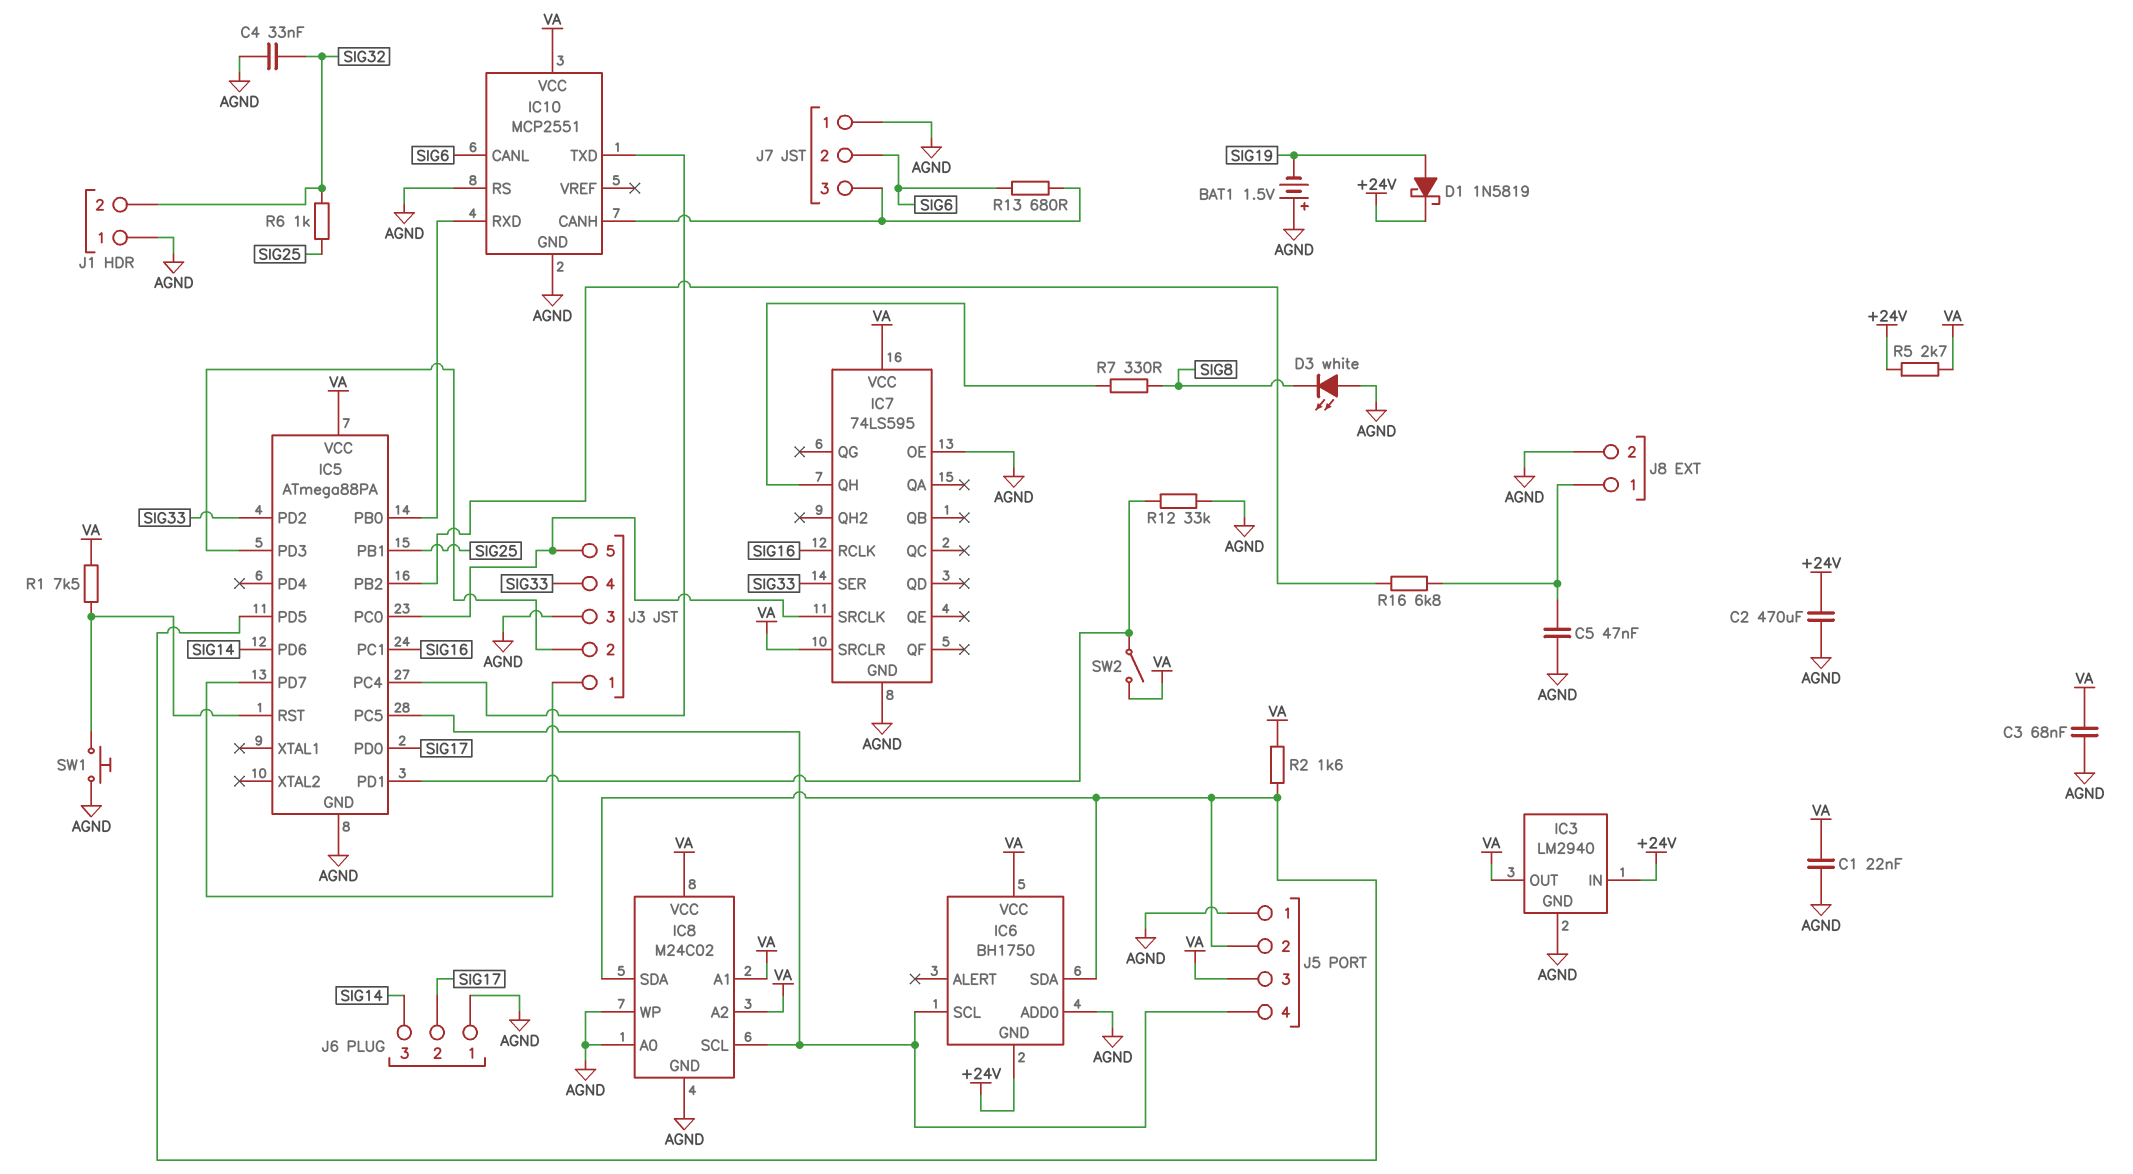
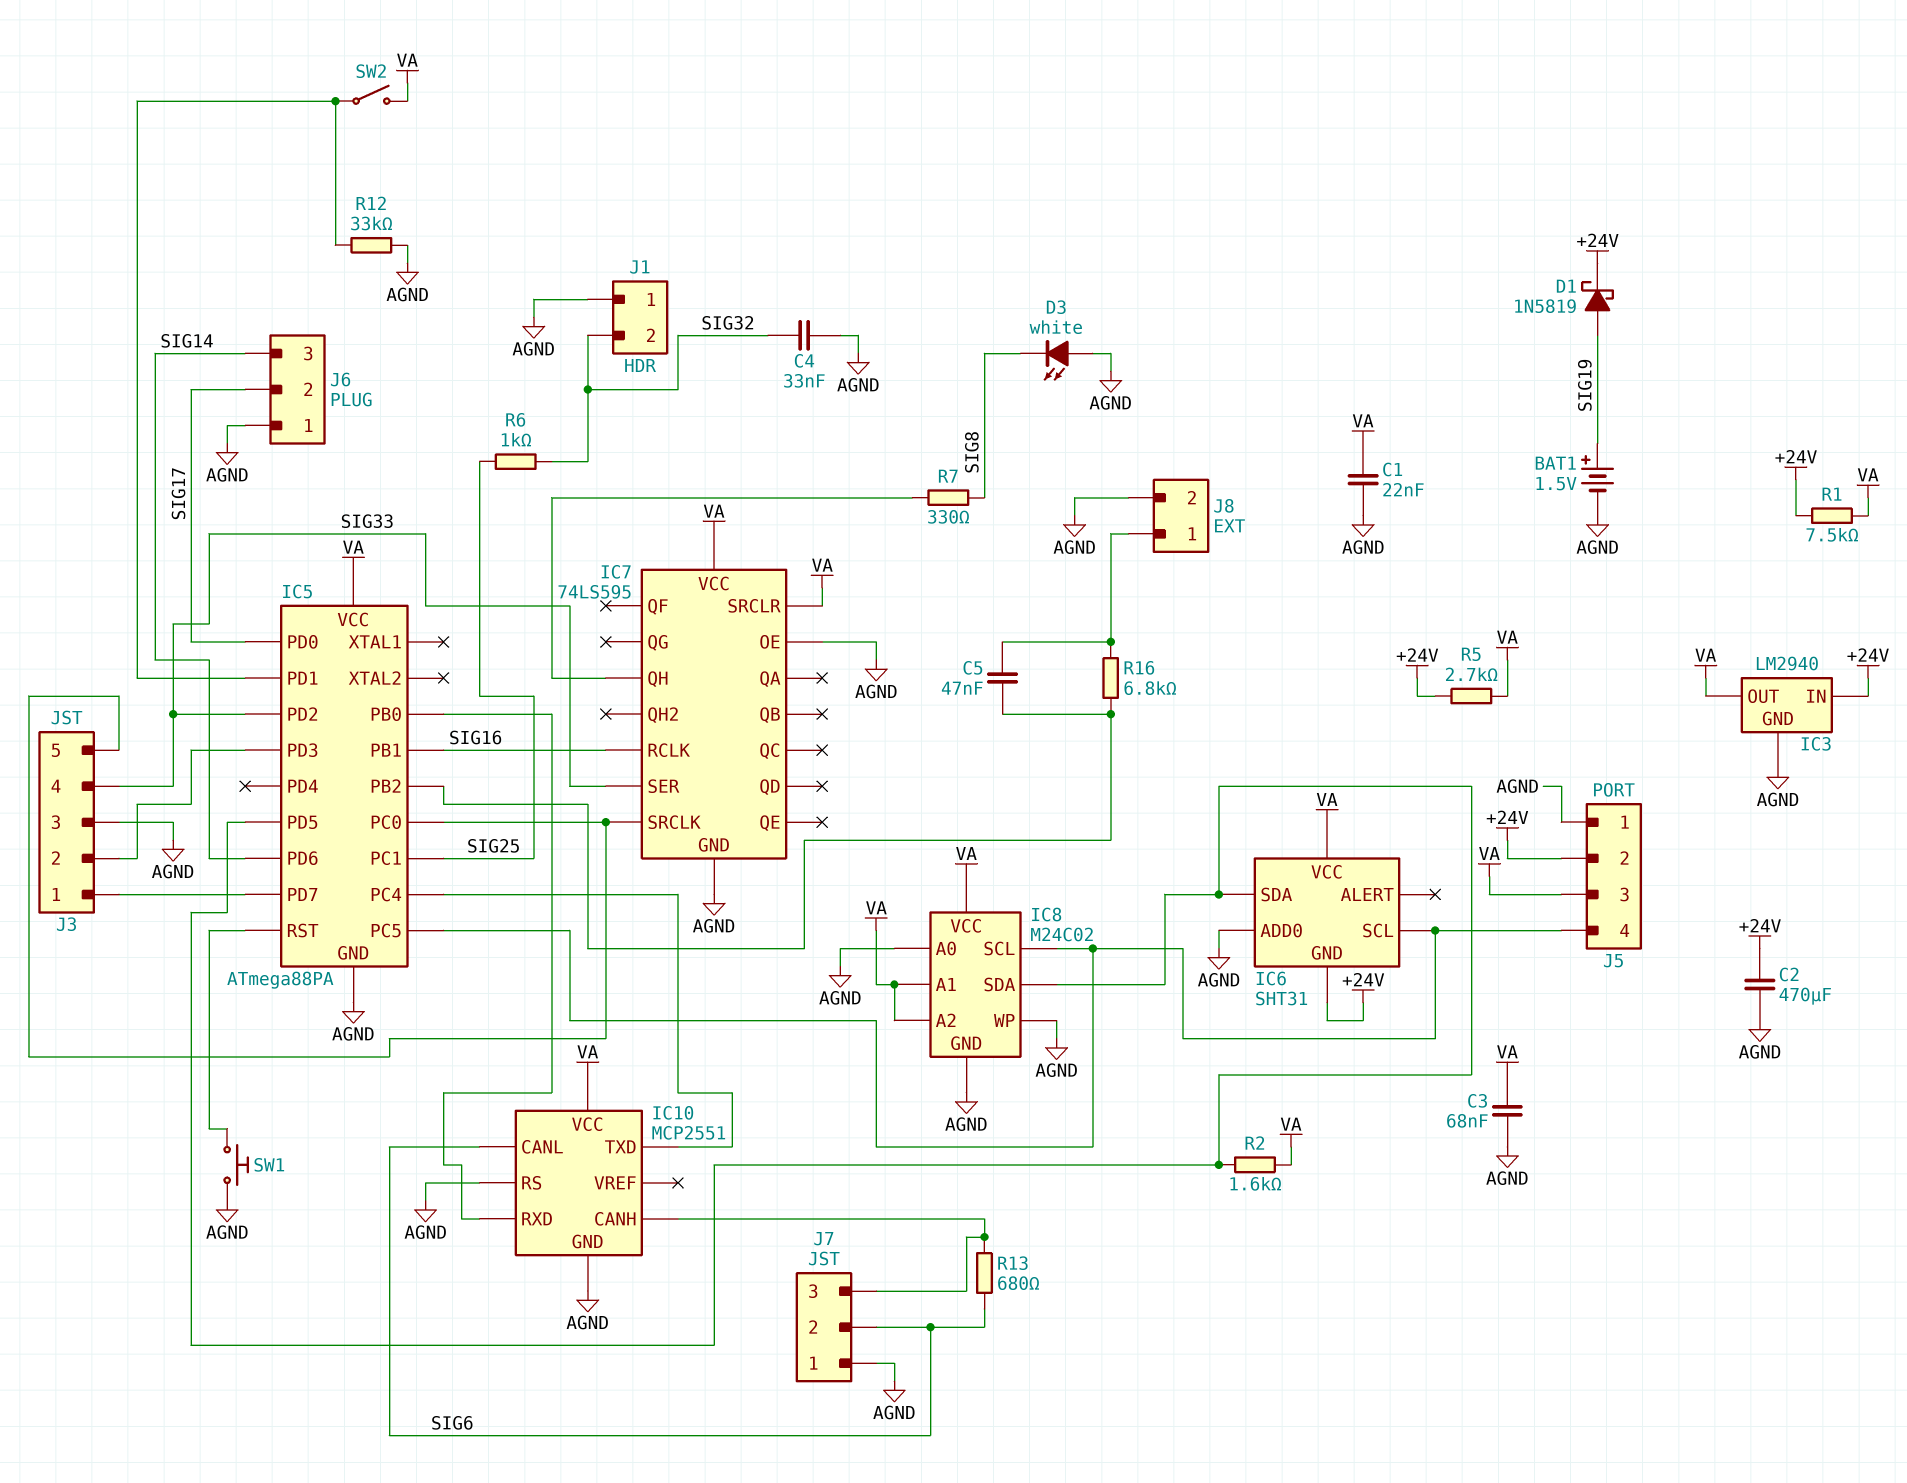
BAT1: 1.5V (plus AGND, minus SIG19) -> 1.5V (plus SIG19, minus AGND)
C5: 47nF (AGND, J8/1) -> 47nF (IC5/PB2, J8/1)
IC5 pin PB1: SIG25 -> SIG16
IC5 pin PC1: SIG16 -> SIG25
IC6: BH1750 -> SHT31
J5 pin 2: IC5/PD5 -> +24V
R1: 7.5k (IC5/RST, VA) -> 7.5k (+24V, VA)

